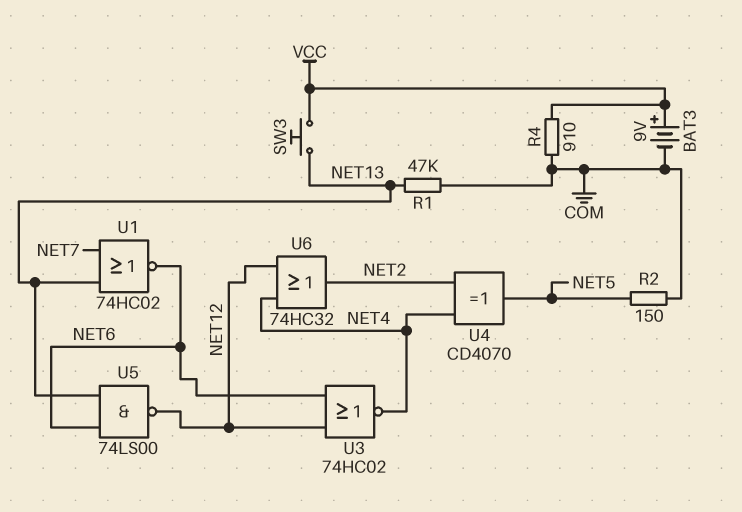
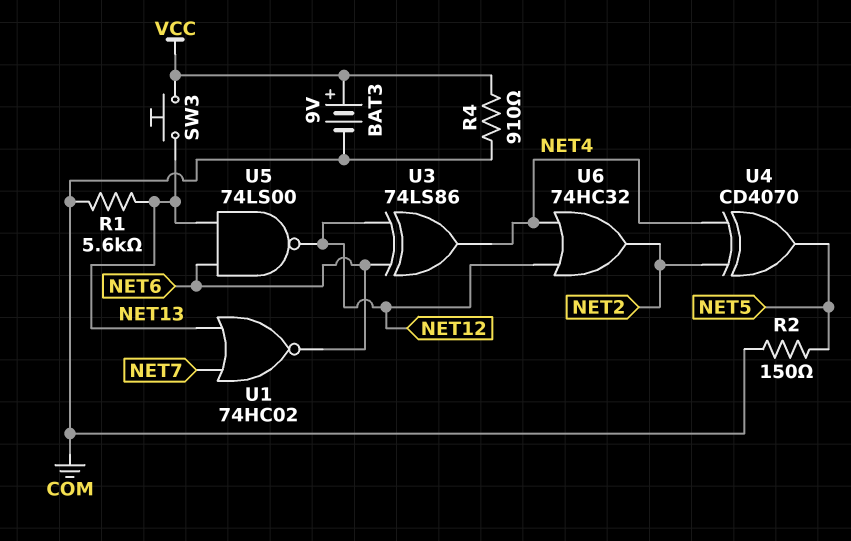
R1: 47k (COM, NET13) -> 5.6k (COM, NET13)
U3: NOR 74HC02 (in NET6, in NET12, out NET4) -> XOR 74LS86 (in NET6, in NET12, out NET4)

